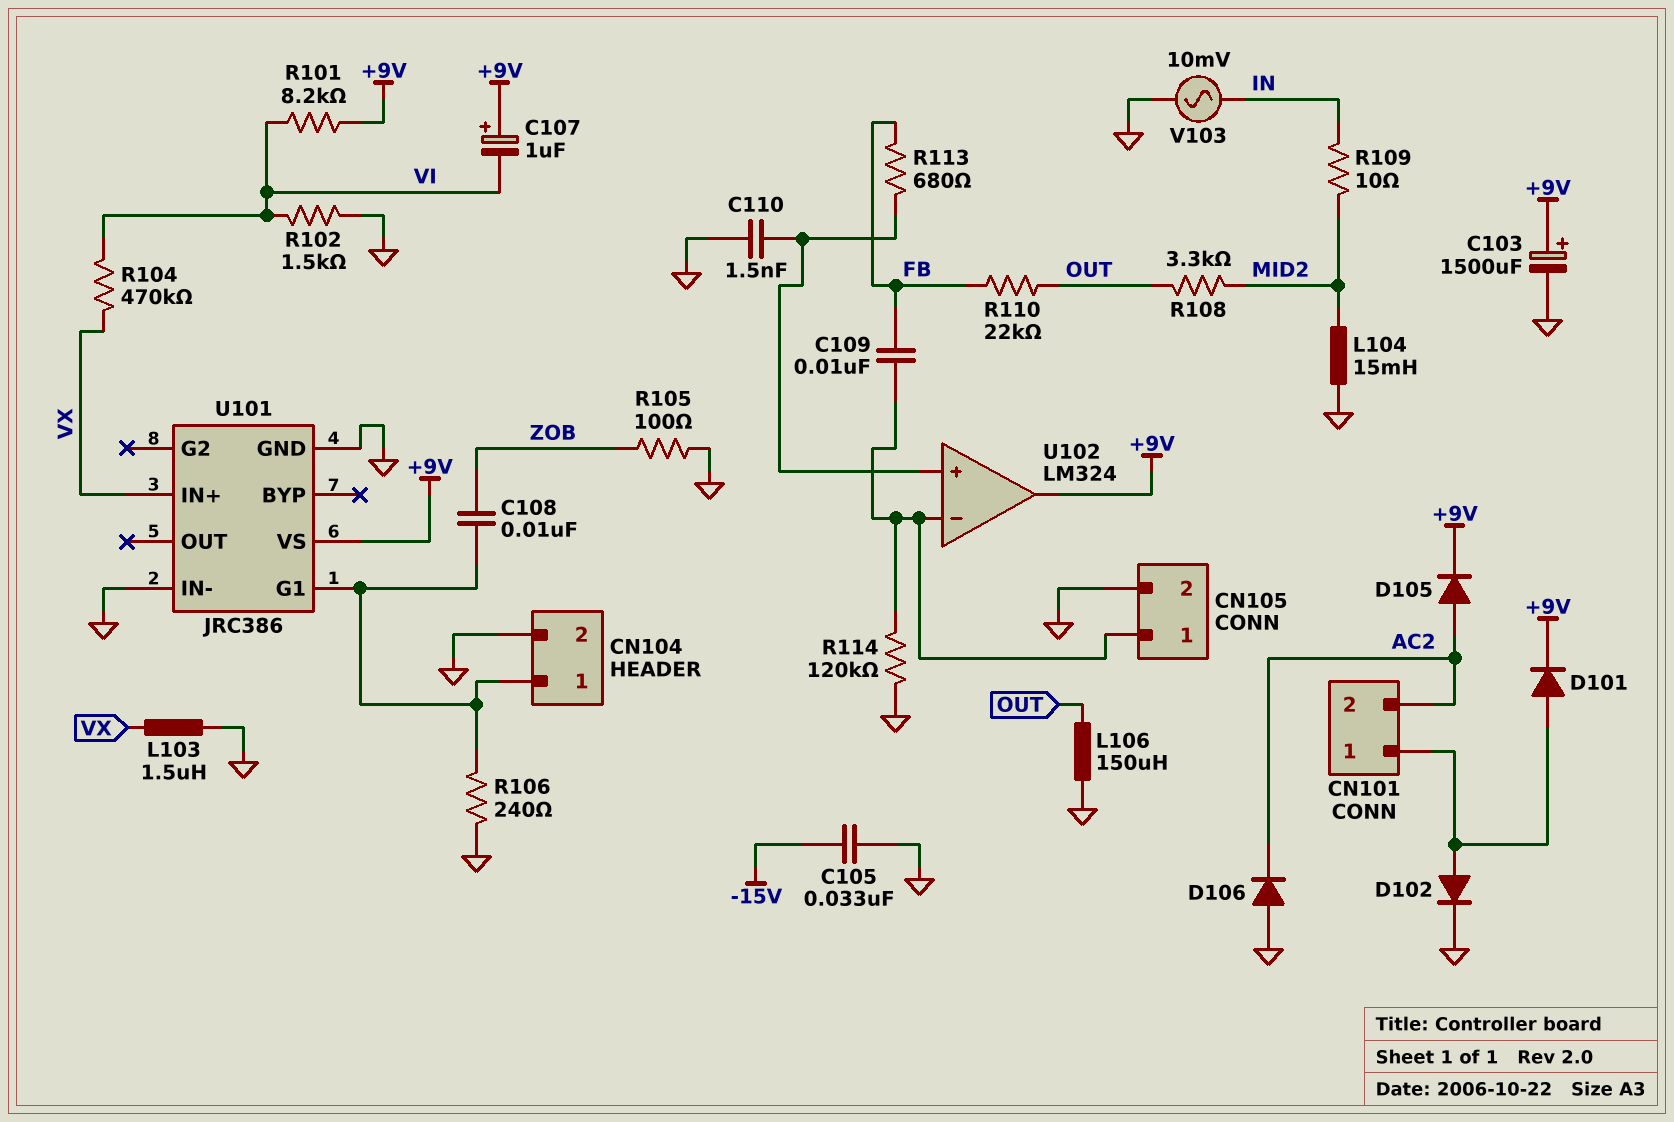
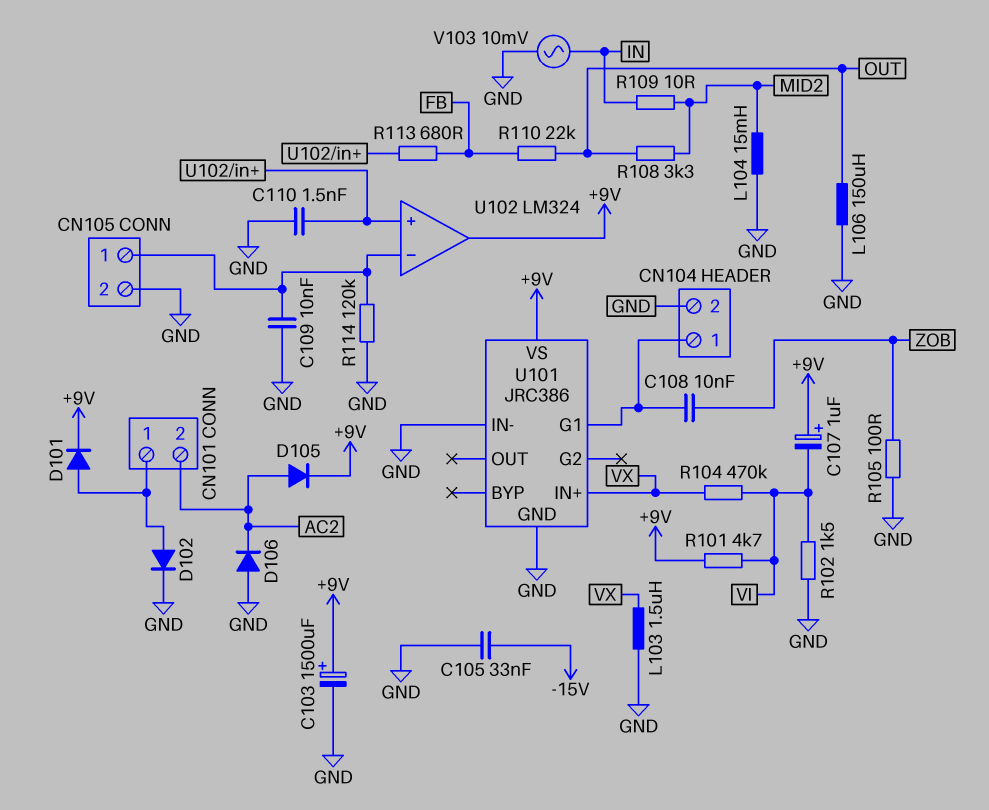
C109: 10nF (CN105/1, FB) -> 10nF (CN105/1, GND)
R101: 8.2k (+9V, VI) -> 4.7k (+9V, VI)
R106: 240 (CN104/1, GND) -> none

